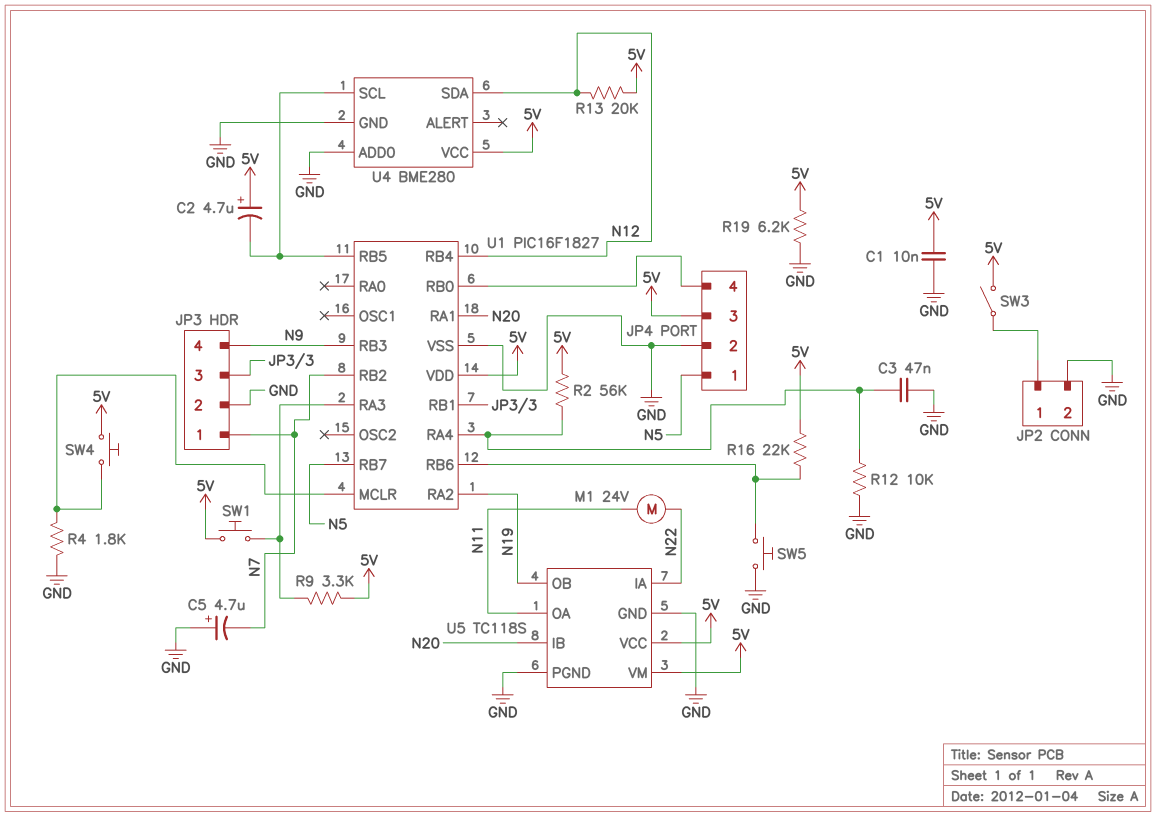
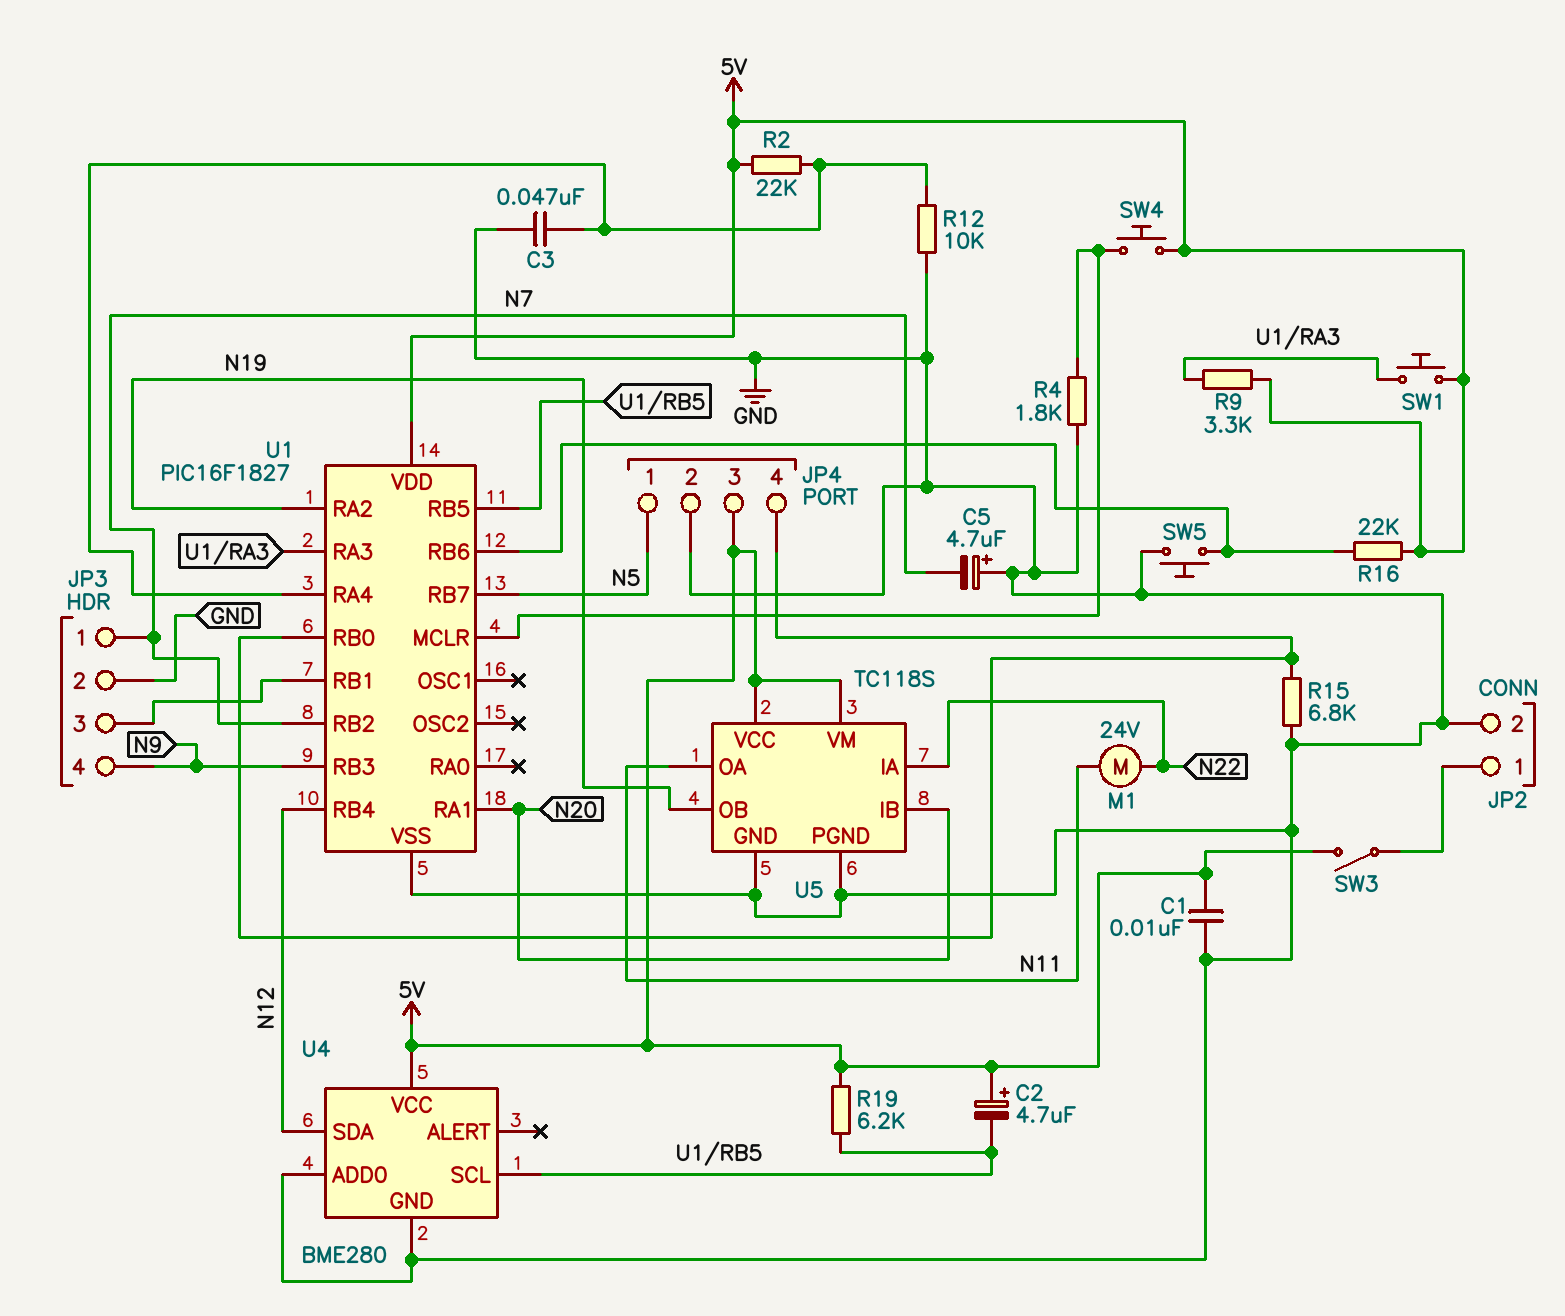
R2: 56k (5V, U1/RA4) -> 22k (5V, U1/RA4)
R13: 20k (5V, N12) -> none
R15: none -> 6.8k (GND, JP4/4)
R19: 6.2k (5V, GND) -> 6.2k (5V, U1/RB5)

